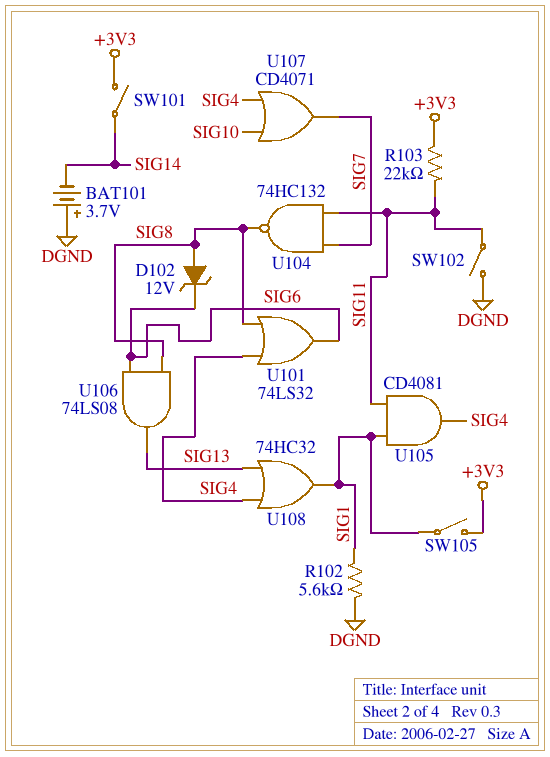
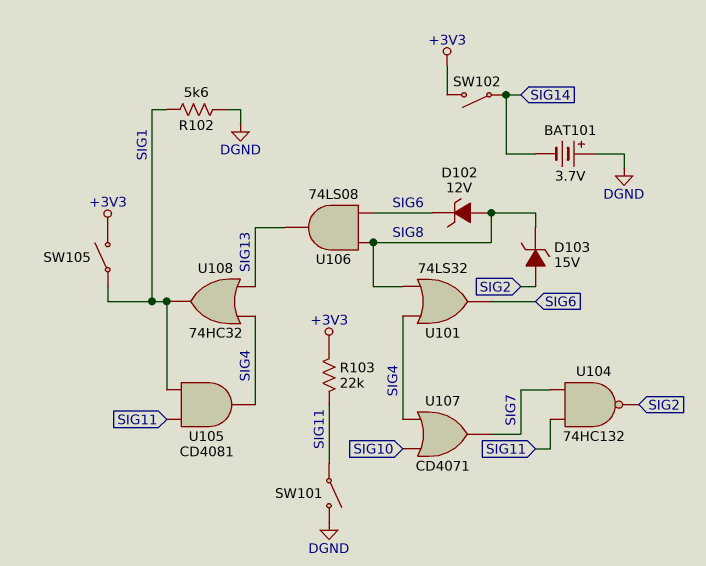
D103: none -> zener 15V (A SIG2, K SIG8)
SW101: switch (+3V3, SIG14) -> switch (DGND, SIG11)
SW102: switch (DGND, SIG11) -> switch (+3V3, SIG14)
U104: NAND 74HC132 (in SIG7, in SIG11, out SIG8) -> NAND 74HC132 (in SIG7, in SIG11, out SIG2)

